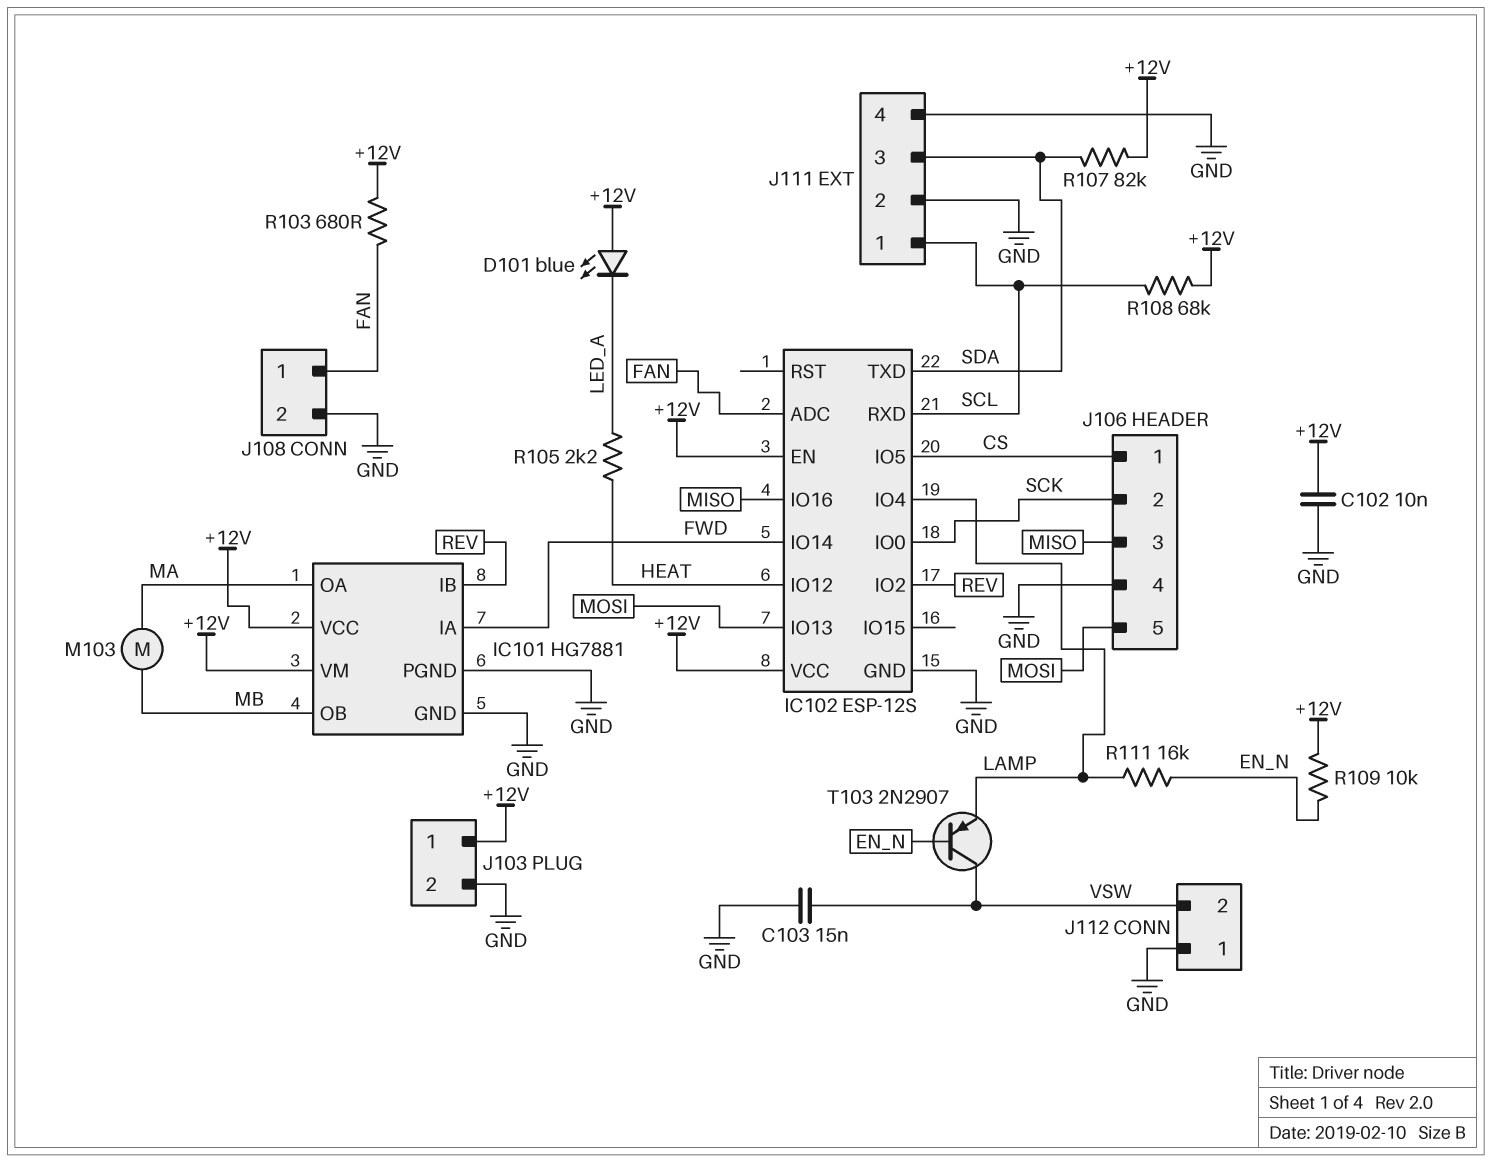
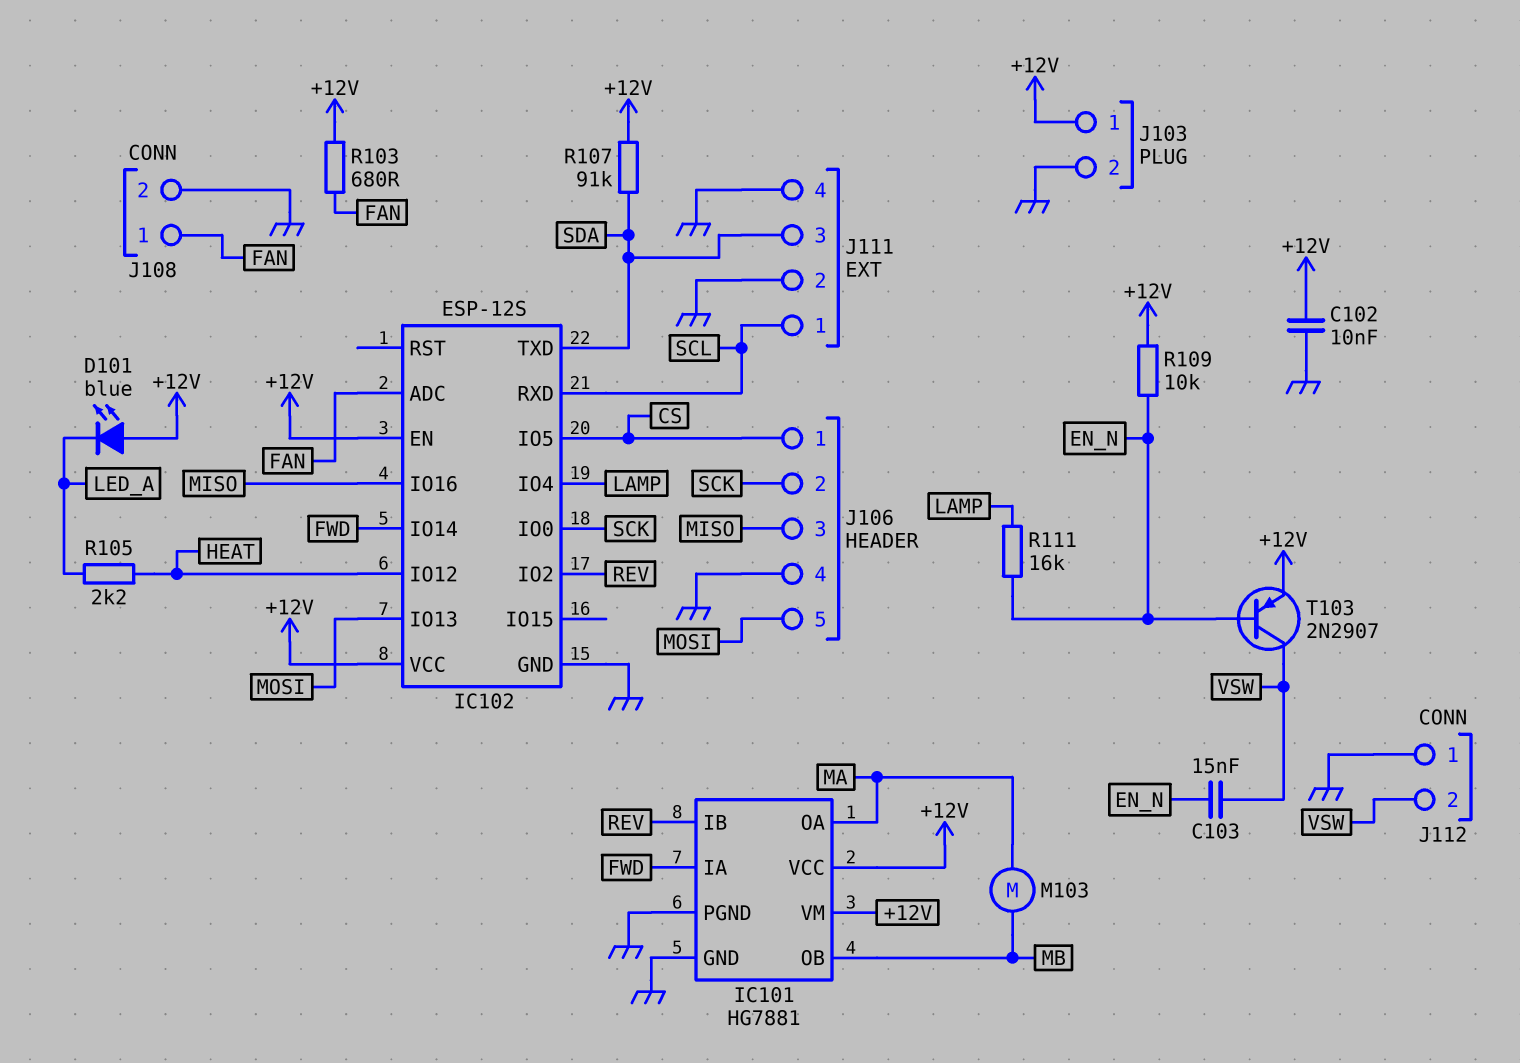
C103: 15nF (GND, VSW) -> 15nF (EN_N, VSW)
R107: 82k (+12V, SDA) -> 91k (+12V, SDA)
R108: 68k (+12V, SCL) -> none
T103: PNP 2N2907 (B EN_N, C VSW, E LAMP) -> PNP 2N2907 (B EN_N, C VSW, E +12V)

